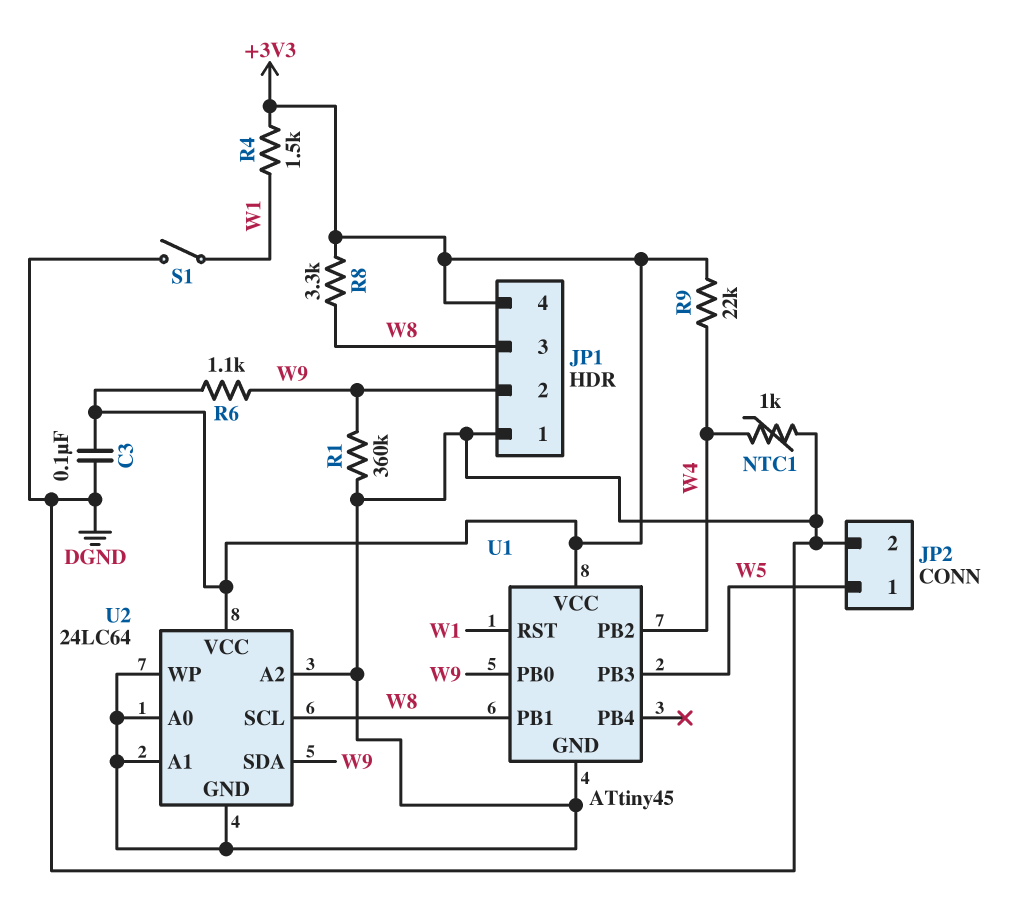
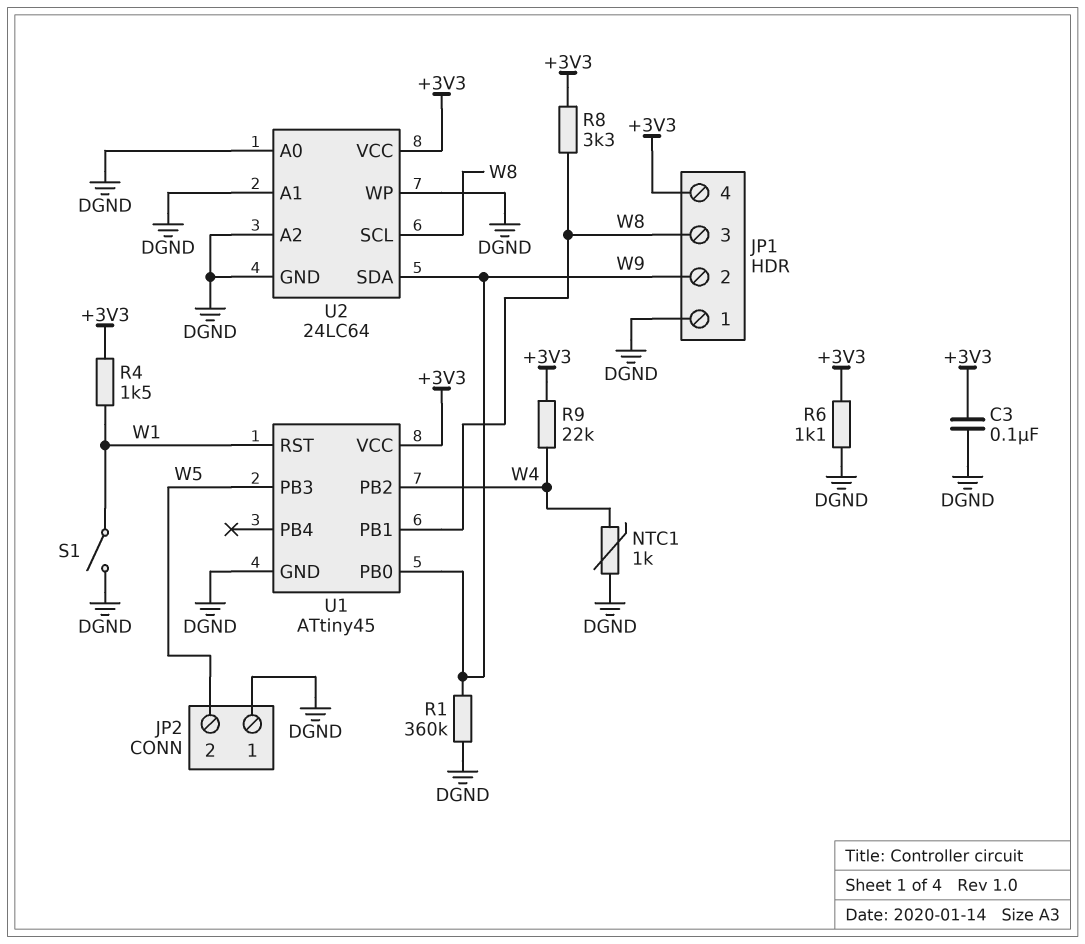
JP2 pin 1: W5 -> DGND
JP2 pin 2: DGND -> W5
R6: 1.1k (+3V3, W9) -> 1.1k (+3V3, DGND)

